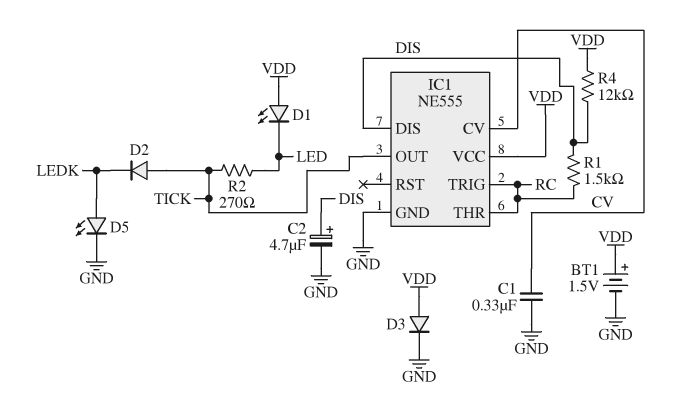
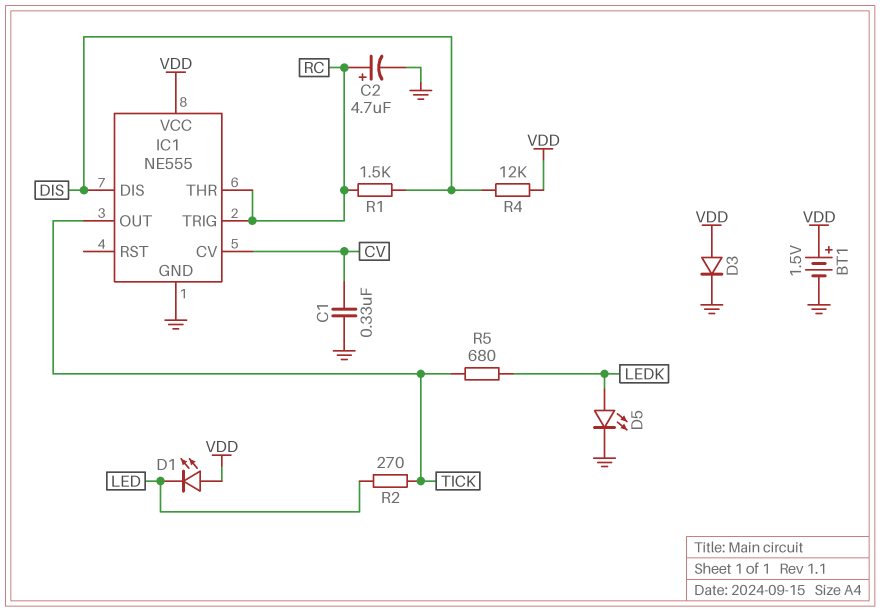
C2: 4.7uF (plus DIS, minus GND) -> 4.7uF (plus RC, minus GND)
D2: diode (A TICK, K LEDK) -> none
R5: none -> 680 (LEDK, TICK)

